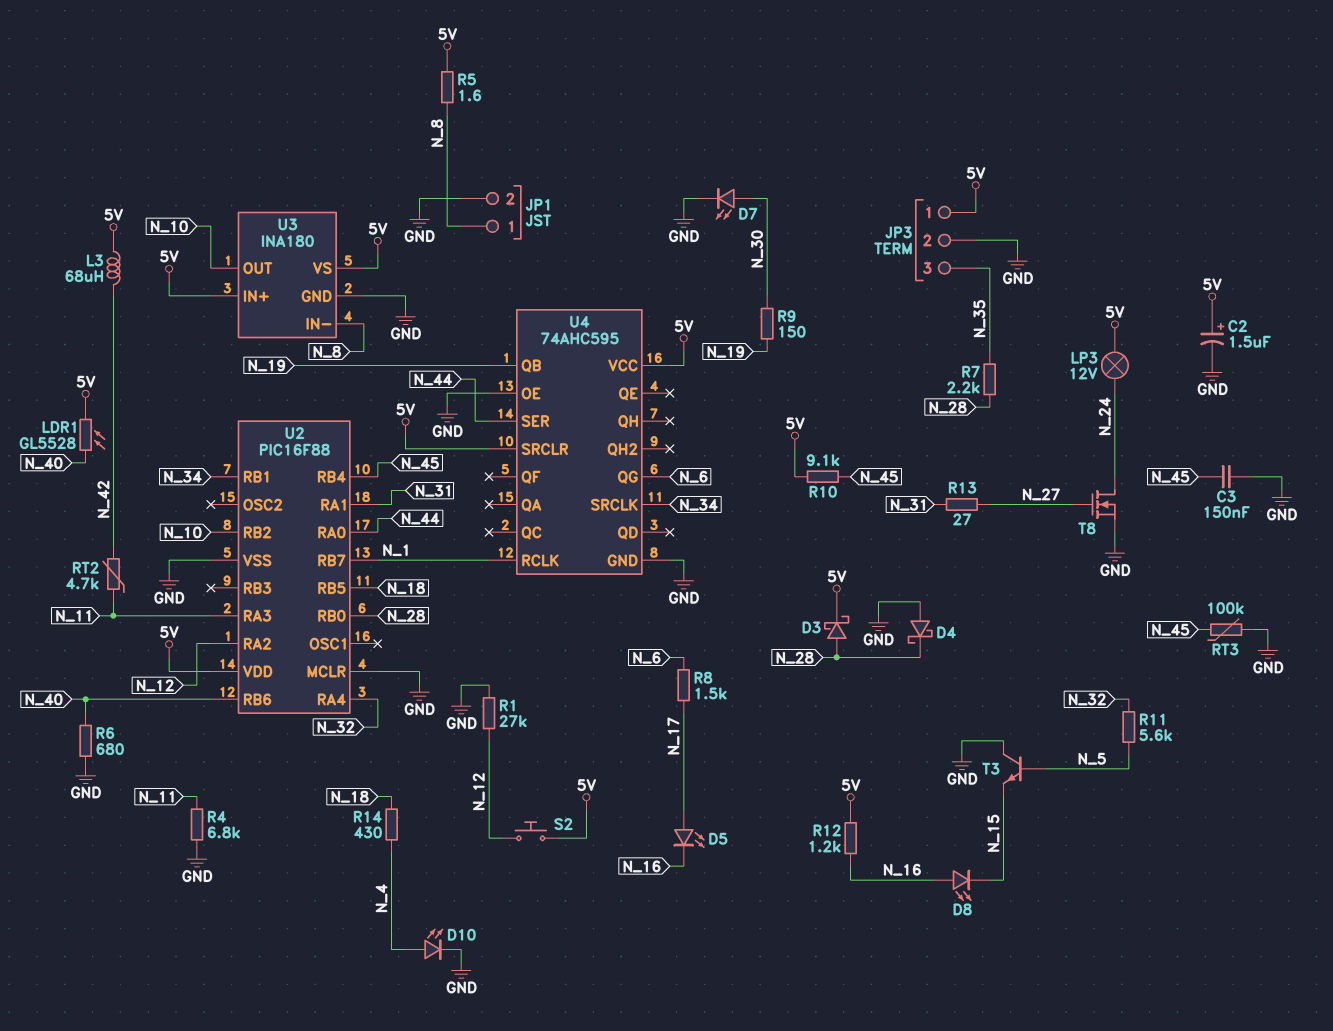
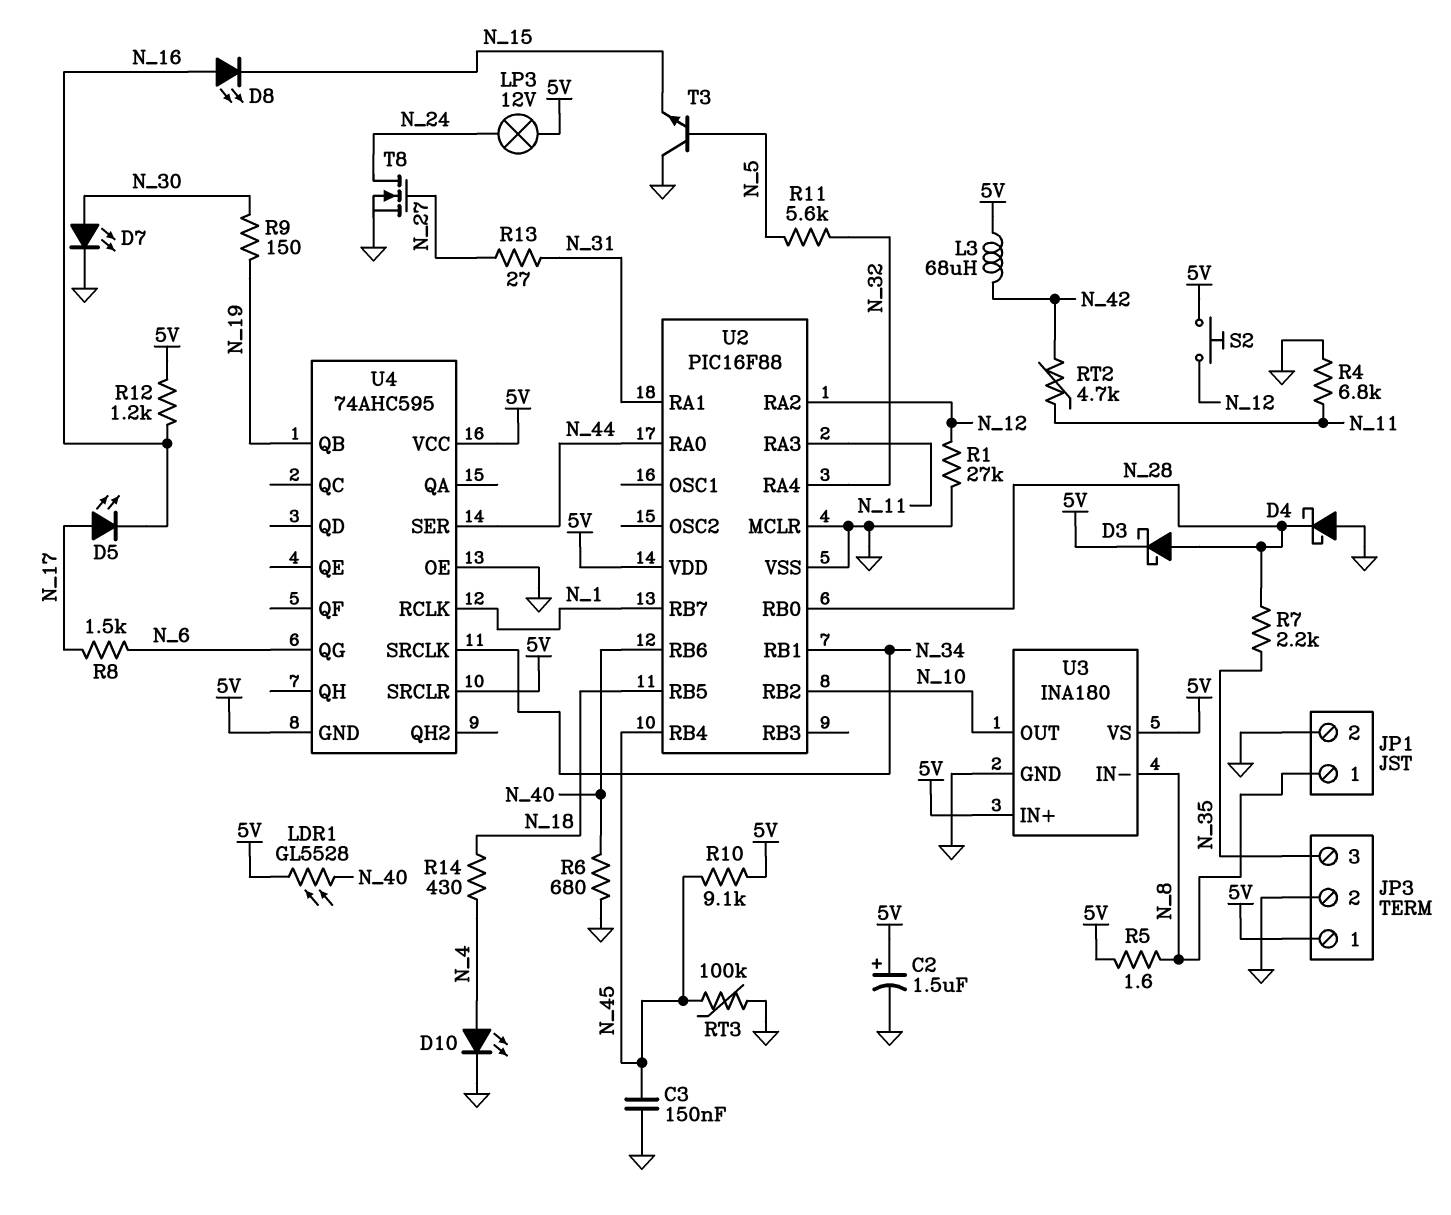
U4 pin GND: GND -> 5V

